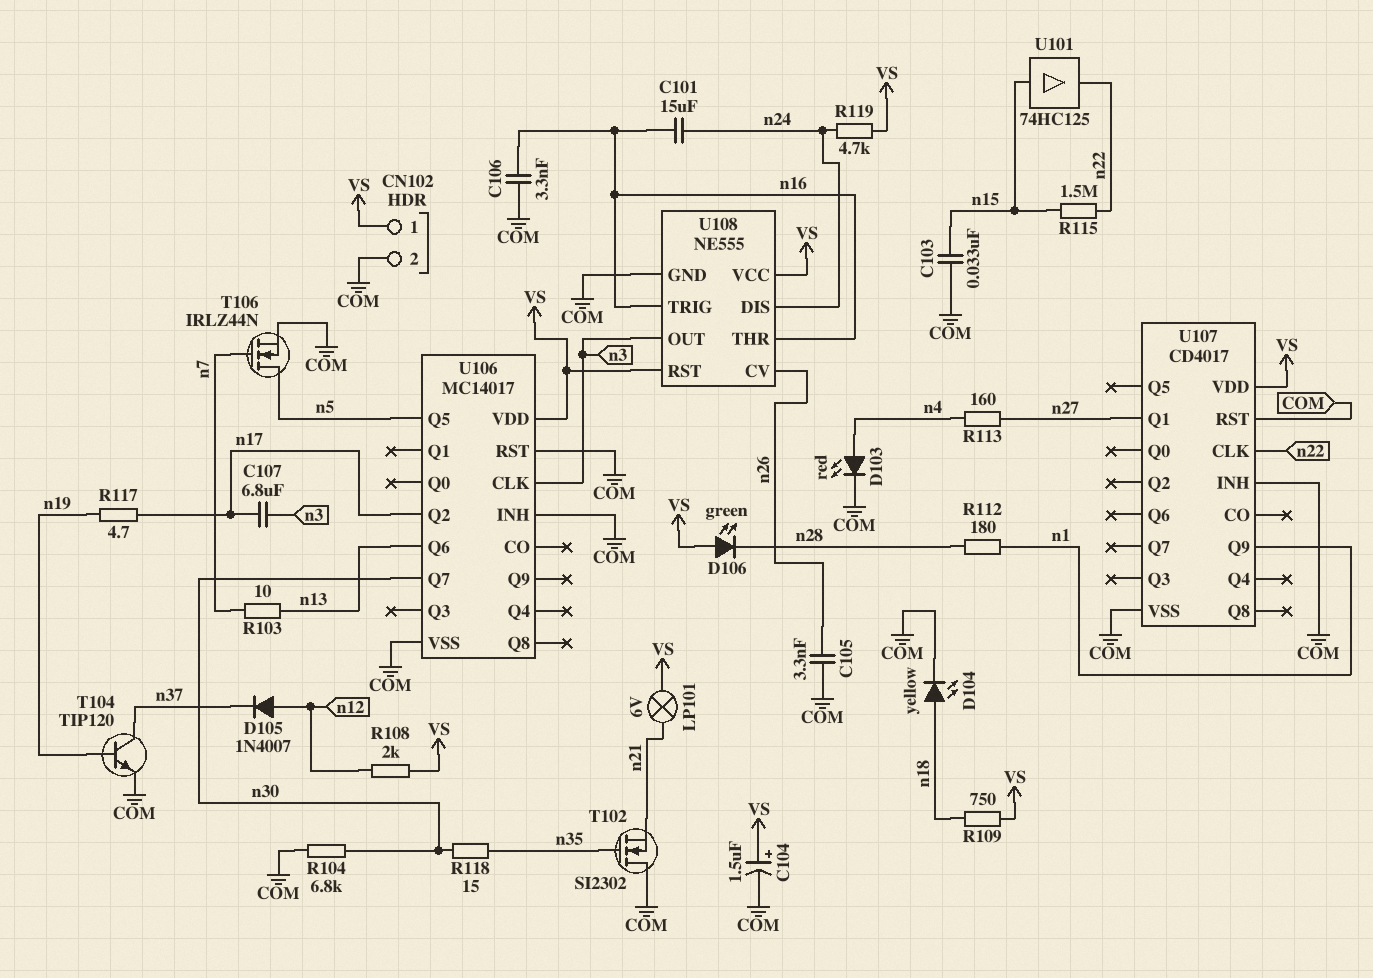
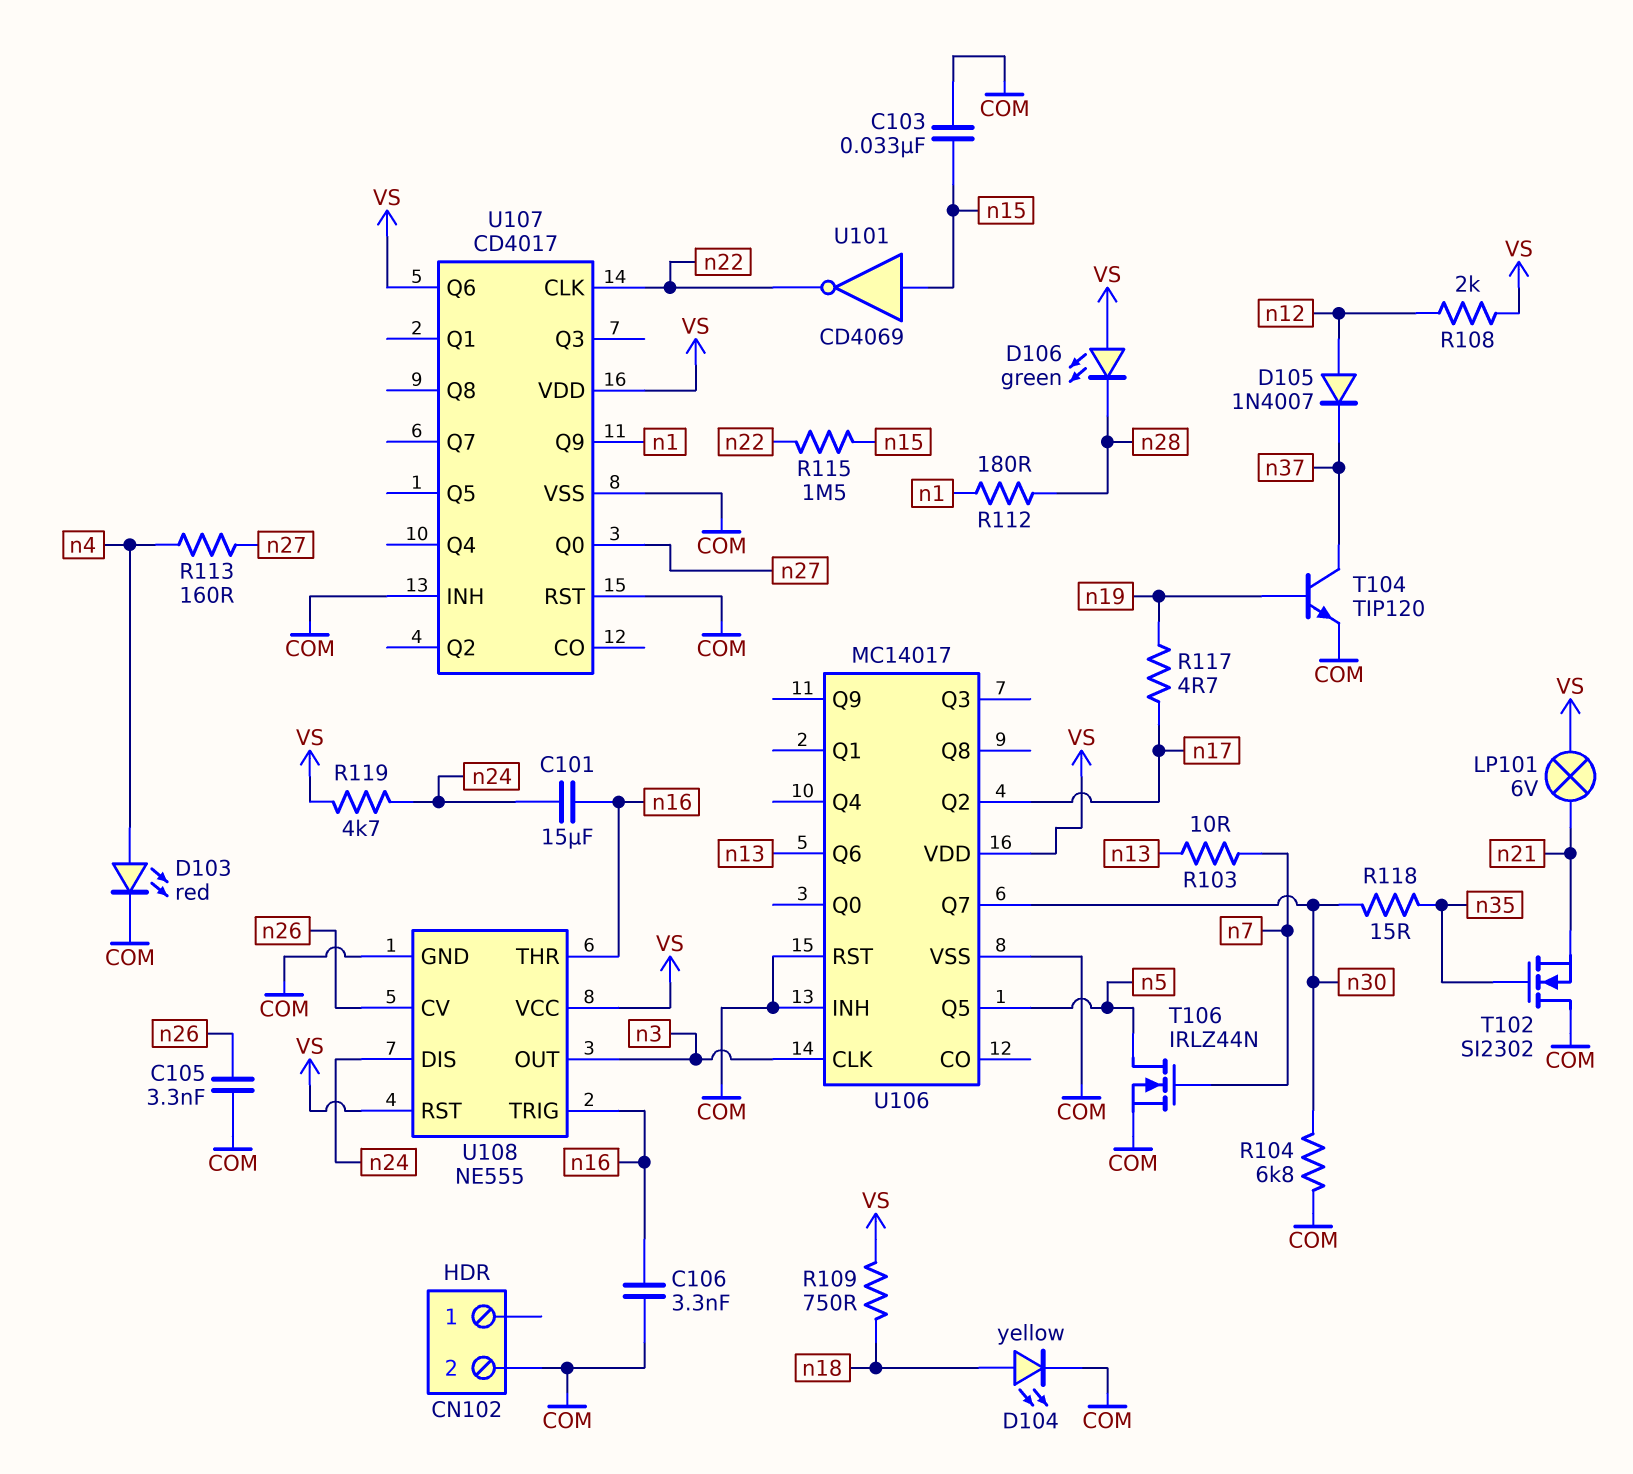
C104: 1.5uF (plus VS, minus COM) -> none
C107: 6.8uF (n3, n17) -> none
CN102 pin 1: VS -> none
U101: buffer 74HC125 (in n15, out n22) -> NOT CD4069 (in n15, out n22)
U107 pin Q0: none -> n27
U107 pin Q1: n27 -> none
U107 pin Q6: none -> VS

